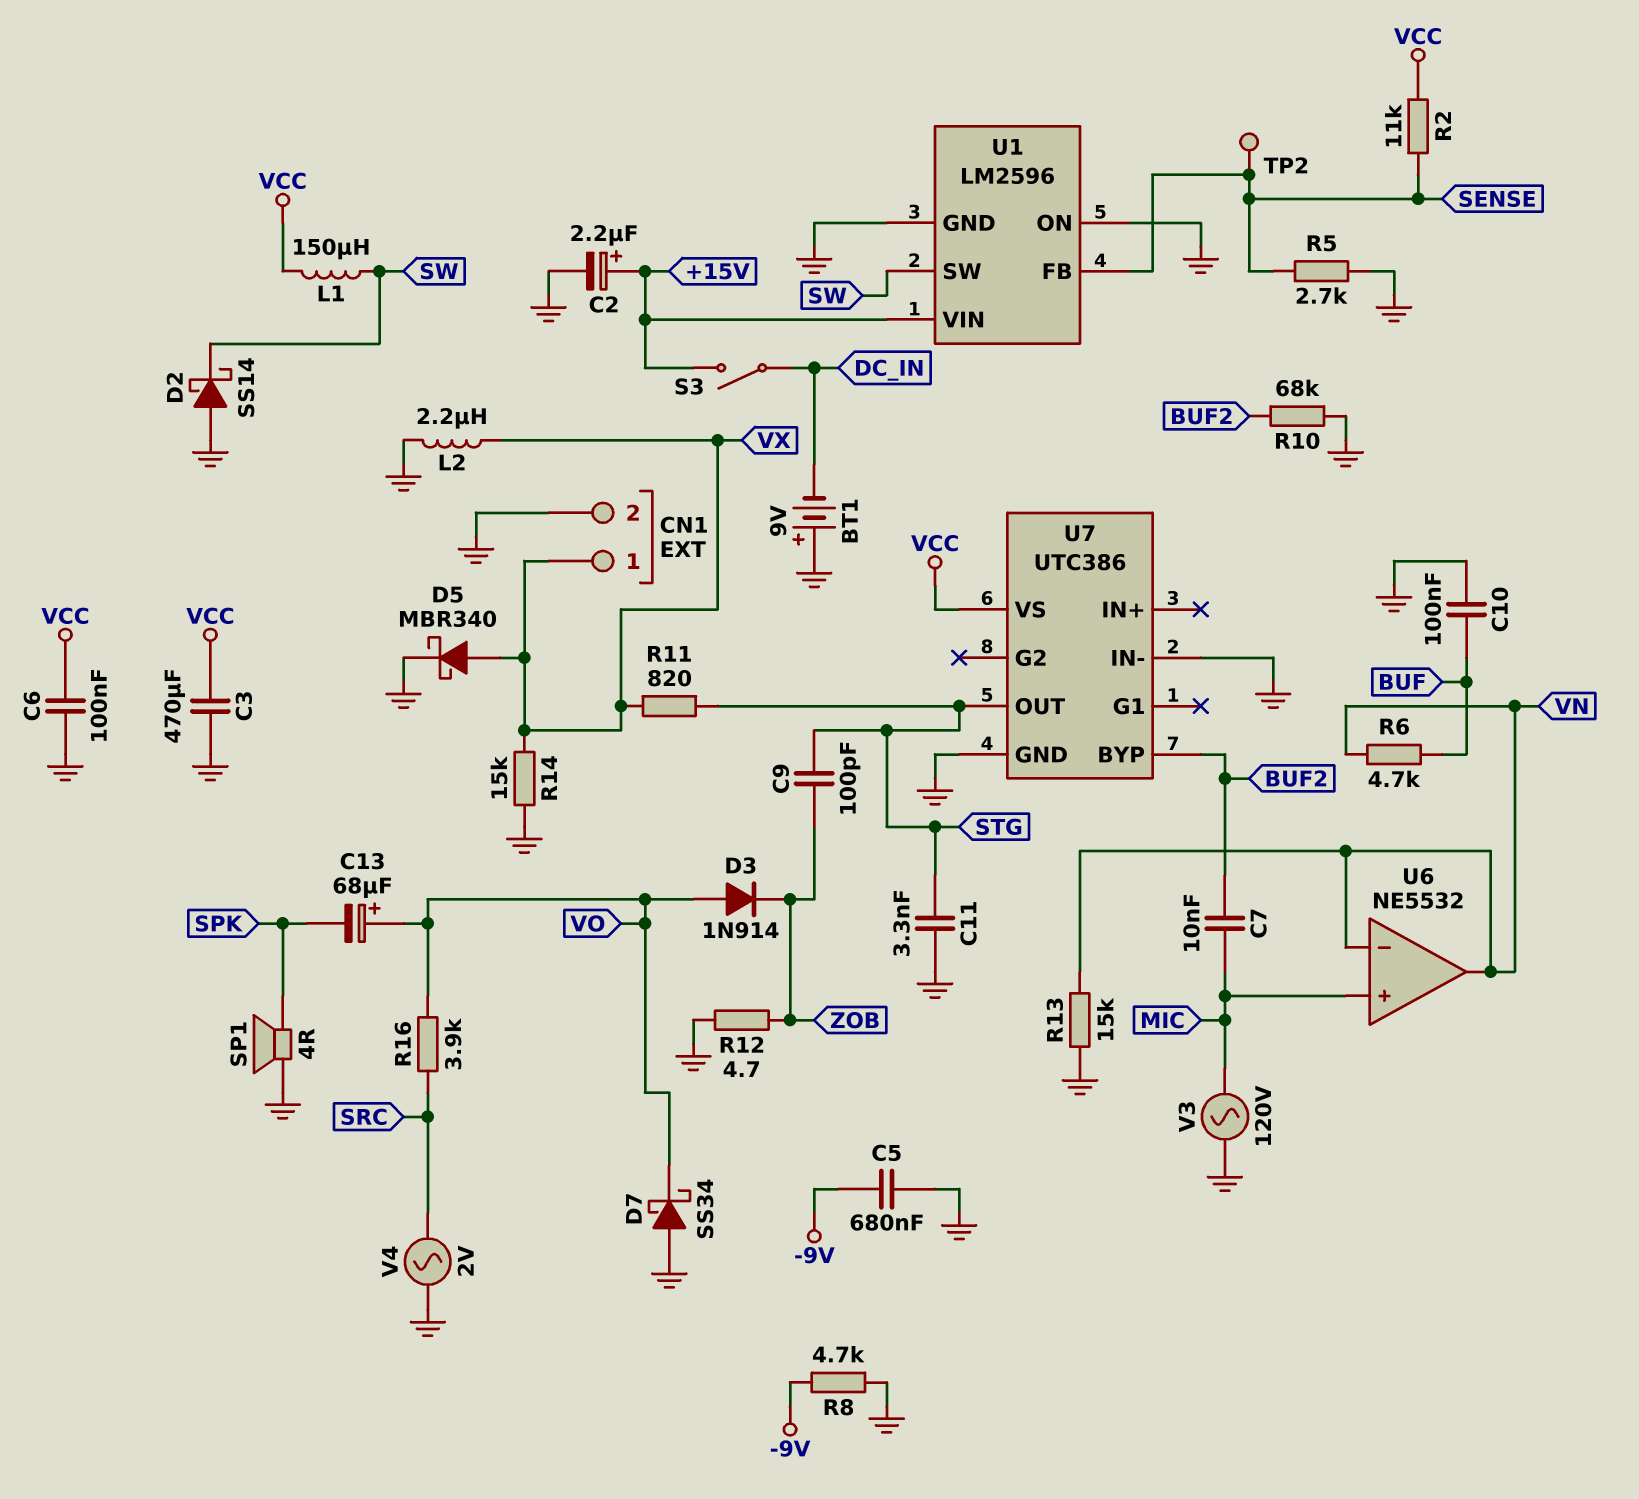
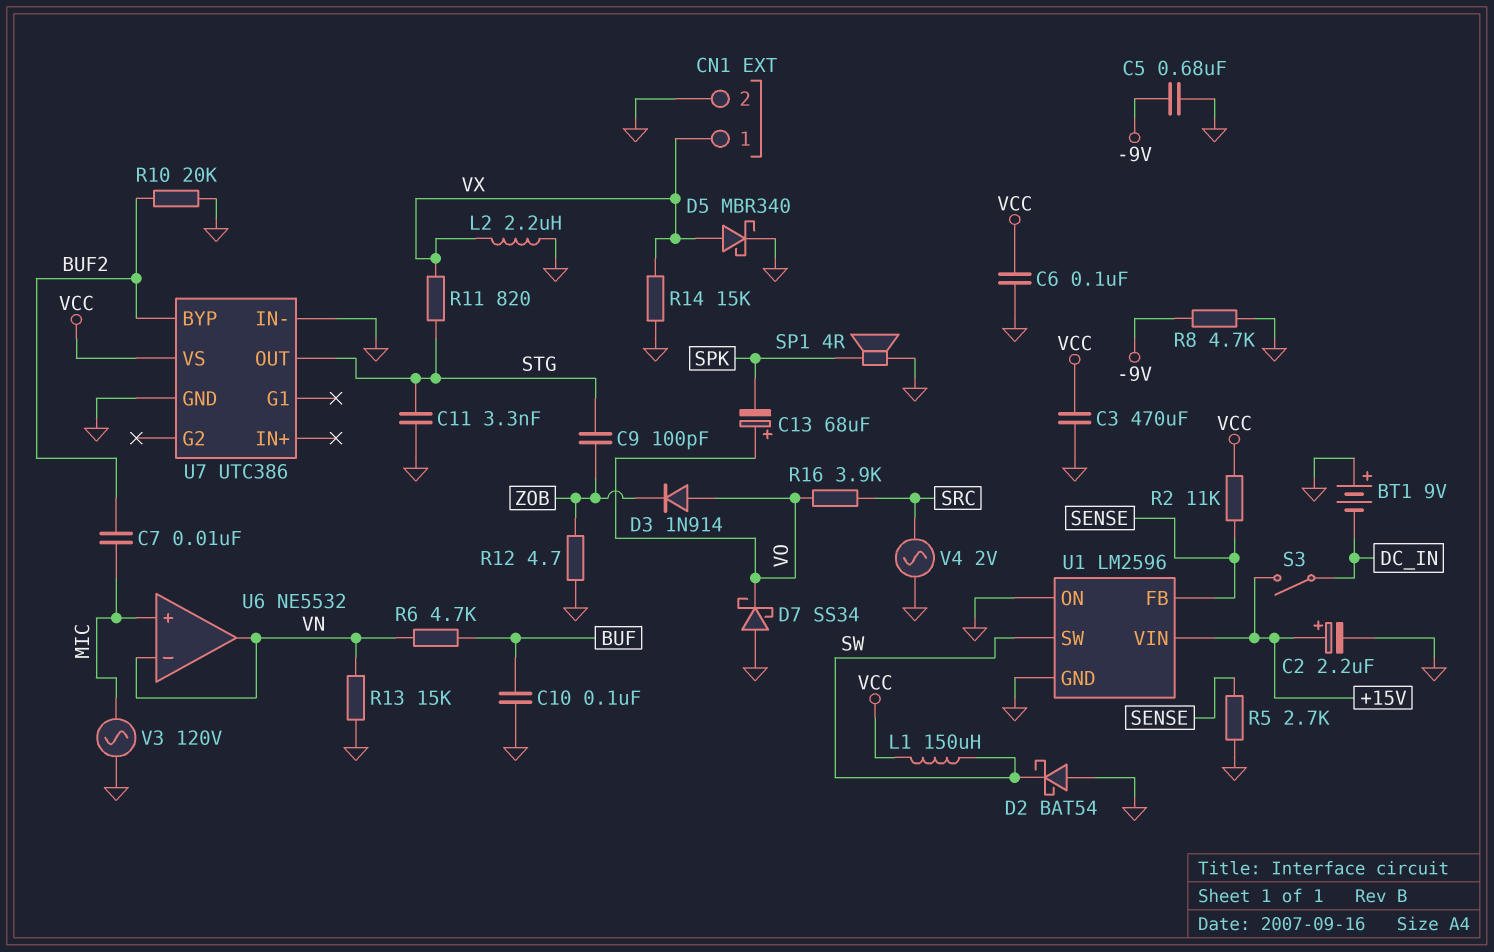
D2: schottky SS14 (A GND, K SW) -> schottky BAT54 (A GND, K SW)
R10: 68k (BUF2, GND) -> 20k (BUF2, GND)
TP2: test point (SENSE) -> none

